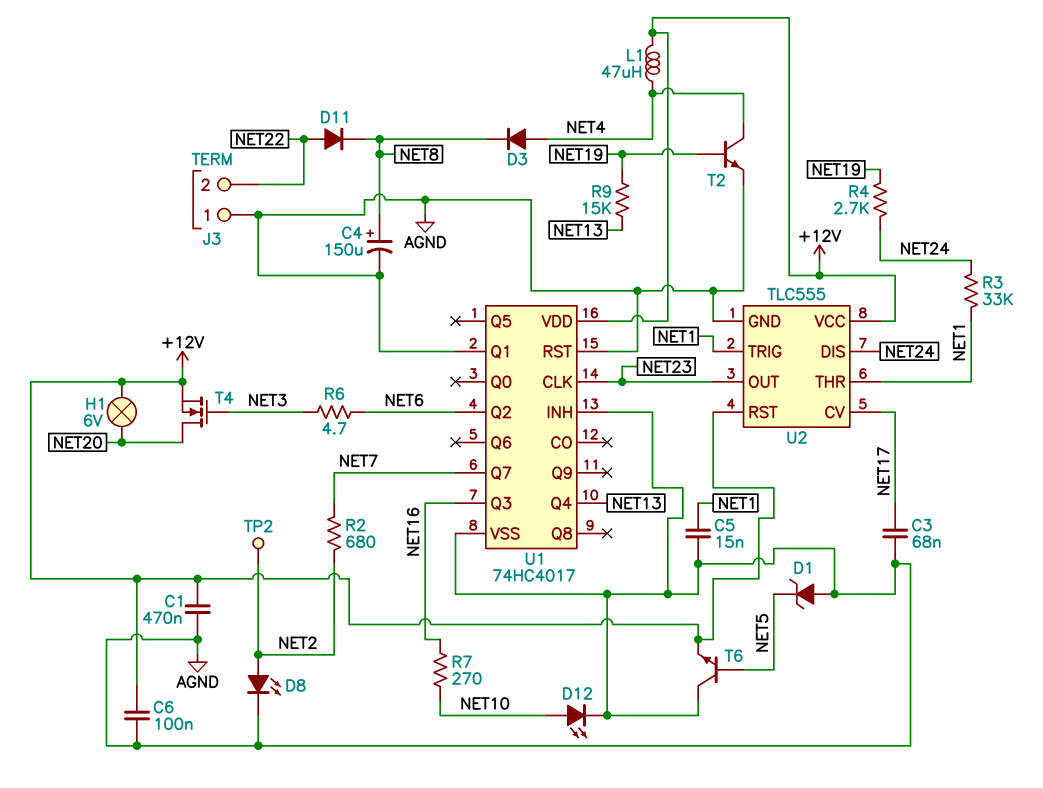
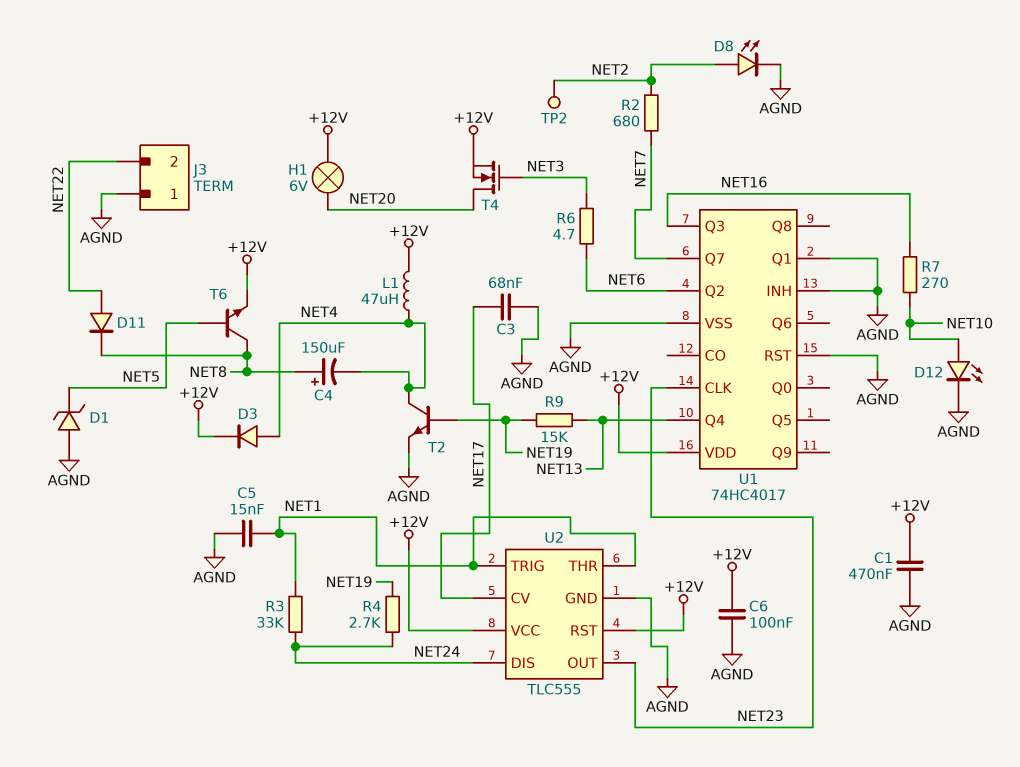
C4: 150uF (plus NET8, minus AGND) -> 150uF (plus NET8, minus NET4)
D3: diode (A NET4, K NET8) -> diode (A NET4, K +12V)
T6: NPN (B NET5, C AGND, E +12V) -> NPN (B NET5, C NET8, E +12V)

